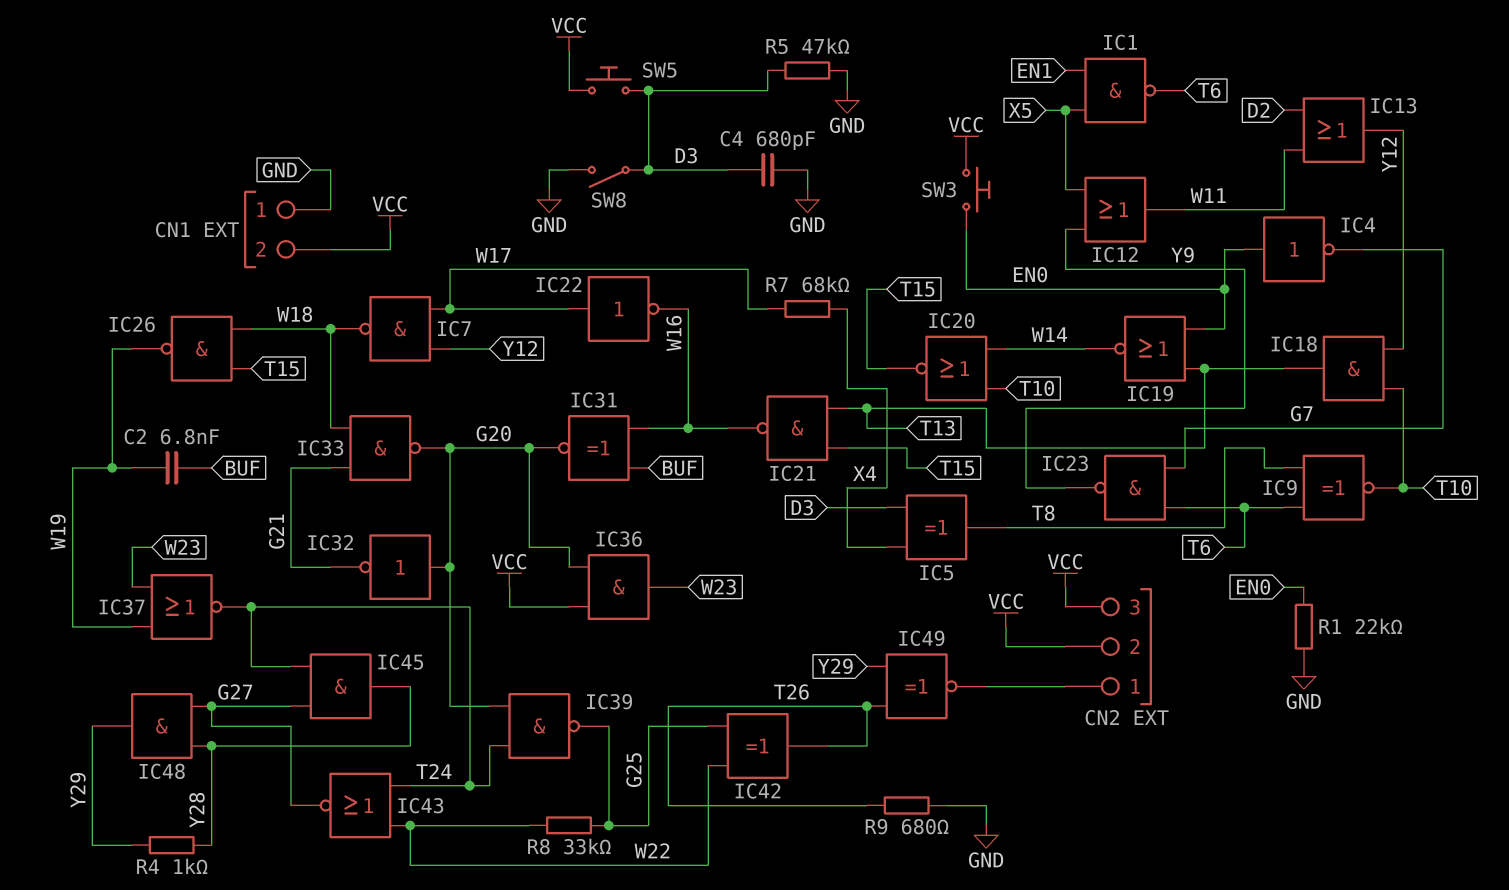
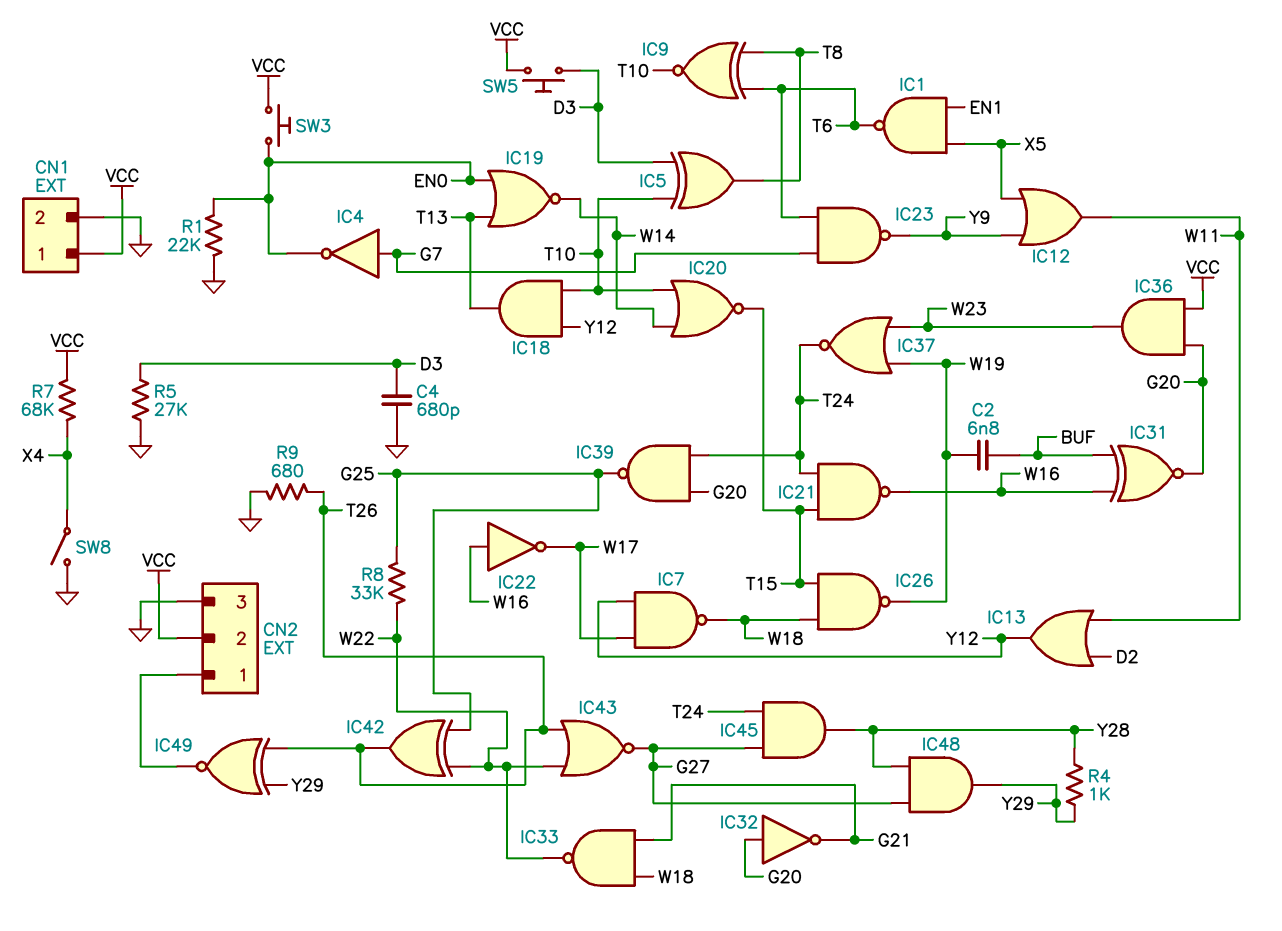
CN1 pin 1: GND -> VCC
CN1 pin 2: VCC -> GND
CN2 pin 3: VCC -> GND
IC4: NOT (in EN0, out G7) -> NOT (in G7, out EN0)
IC5: XOR (in D3, in X4, out T8) -> XOR (in D3, in T10, out T8)
IC21: NAND (in T13, in T15, out W16) -> NAND (in T15, in T24, out W16)
IC22: NOT (in W17, out W16) -> NOT (in W16, out W17)
IC33: NAND (in G21, in W18, out G20) -> NAND (in G21, in W18, out W22)
IC43: NOR (in T24, in W22, out G27) -> NOR (in T26, in W22, out G27)
R5: 47k (D3, GND) -> 27k (D3, GND)
R7: 68k (W17, X4) -> 68k (VCC, X4)
SW8: switch (D3, GND) -> switch (GND, X4)

